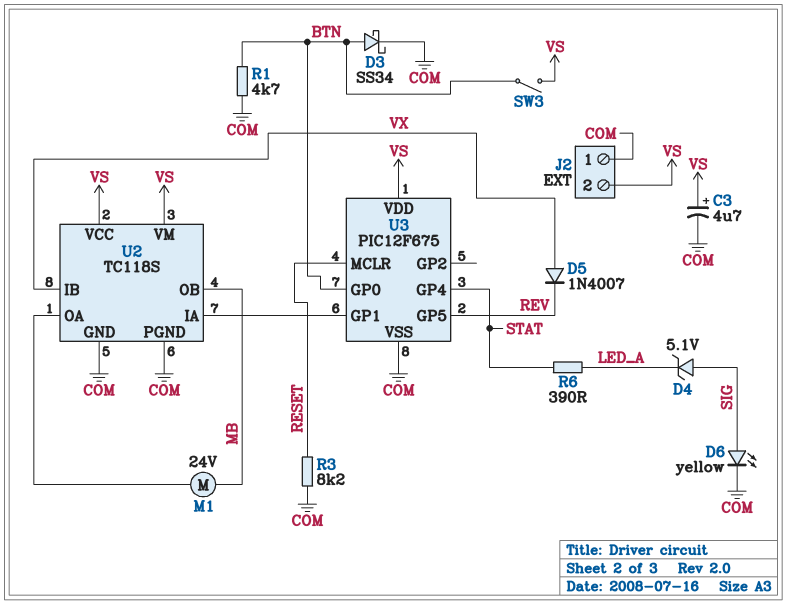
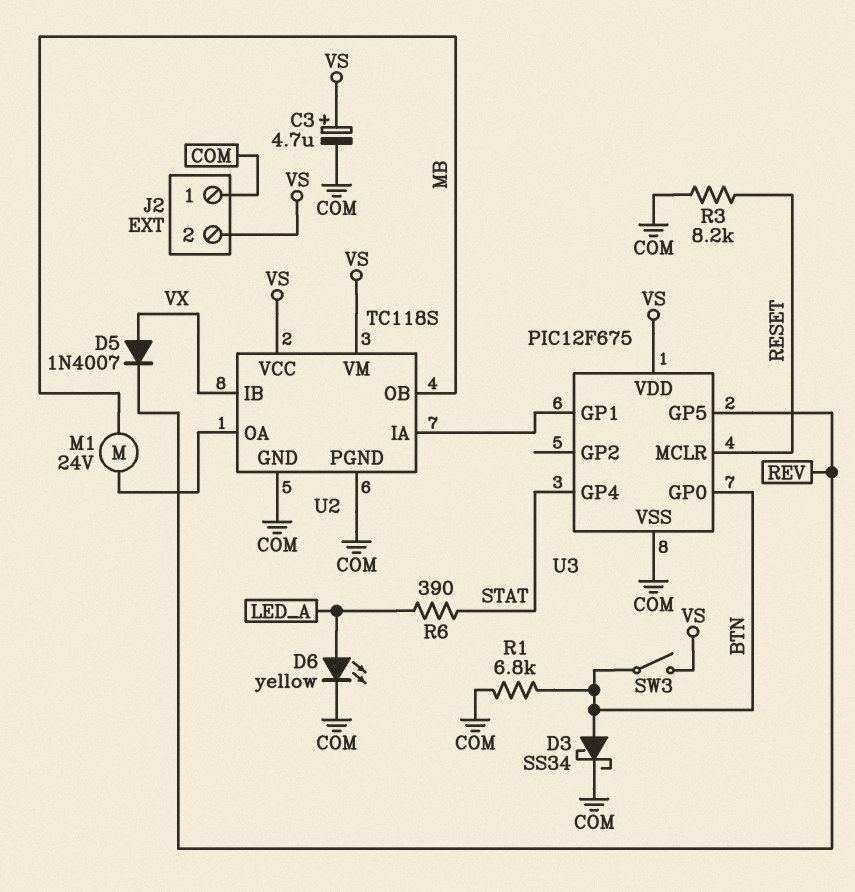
D4: zener 5.1V (A SIG, K LED_A) -> none
D6: LED yellow (A SIG, K COM) -> LED yellow (A LED_A, K COM)
R1: 4.7k (BTN, COM) -> 6.8k (BTN, COM)

